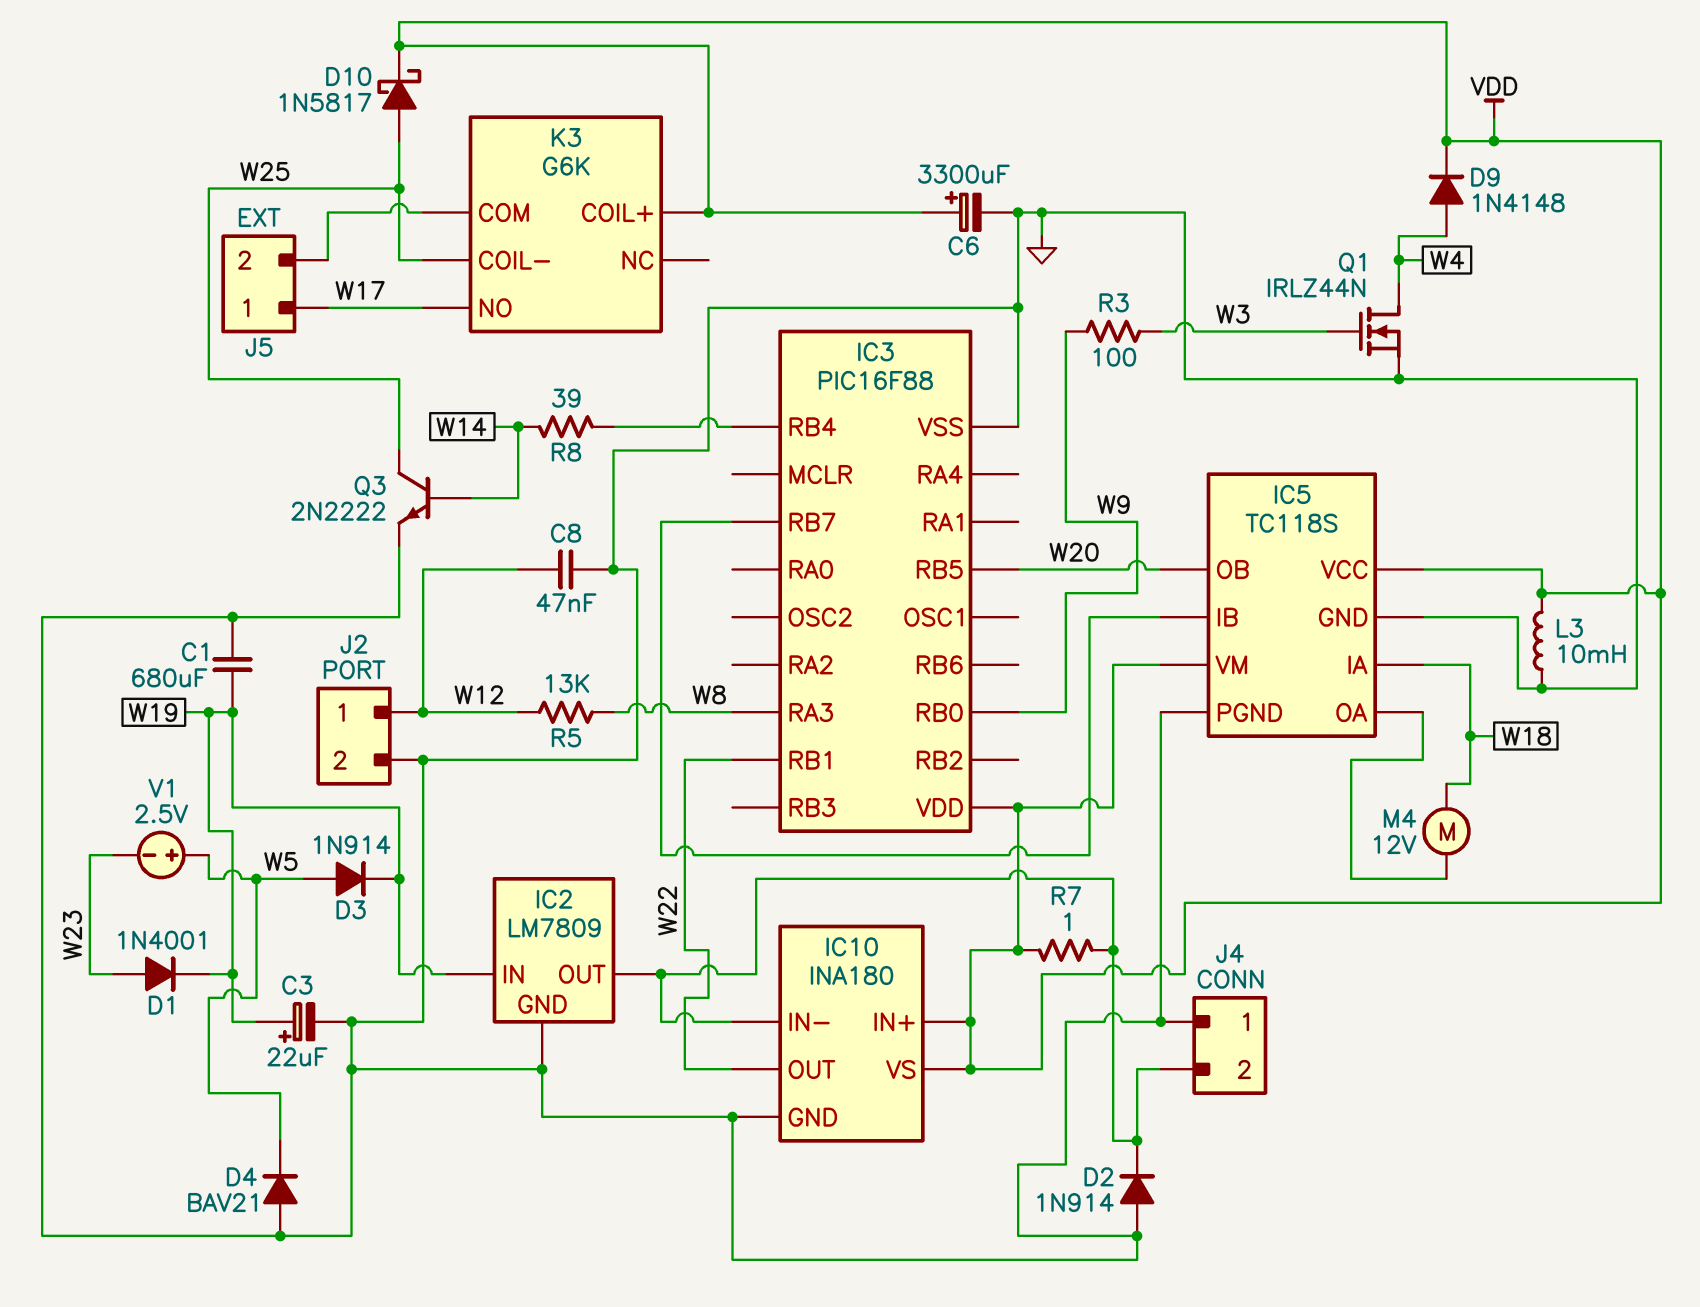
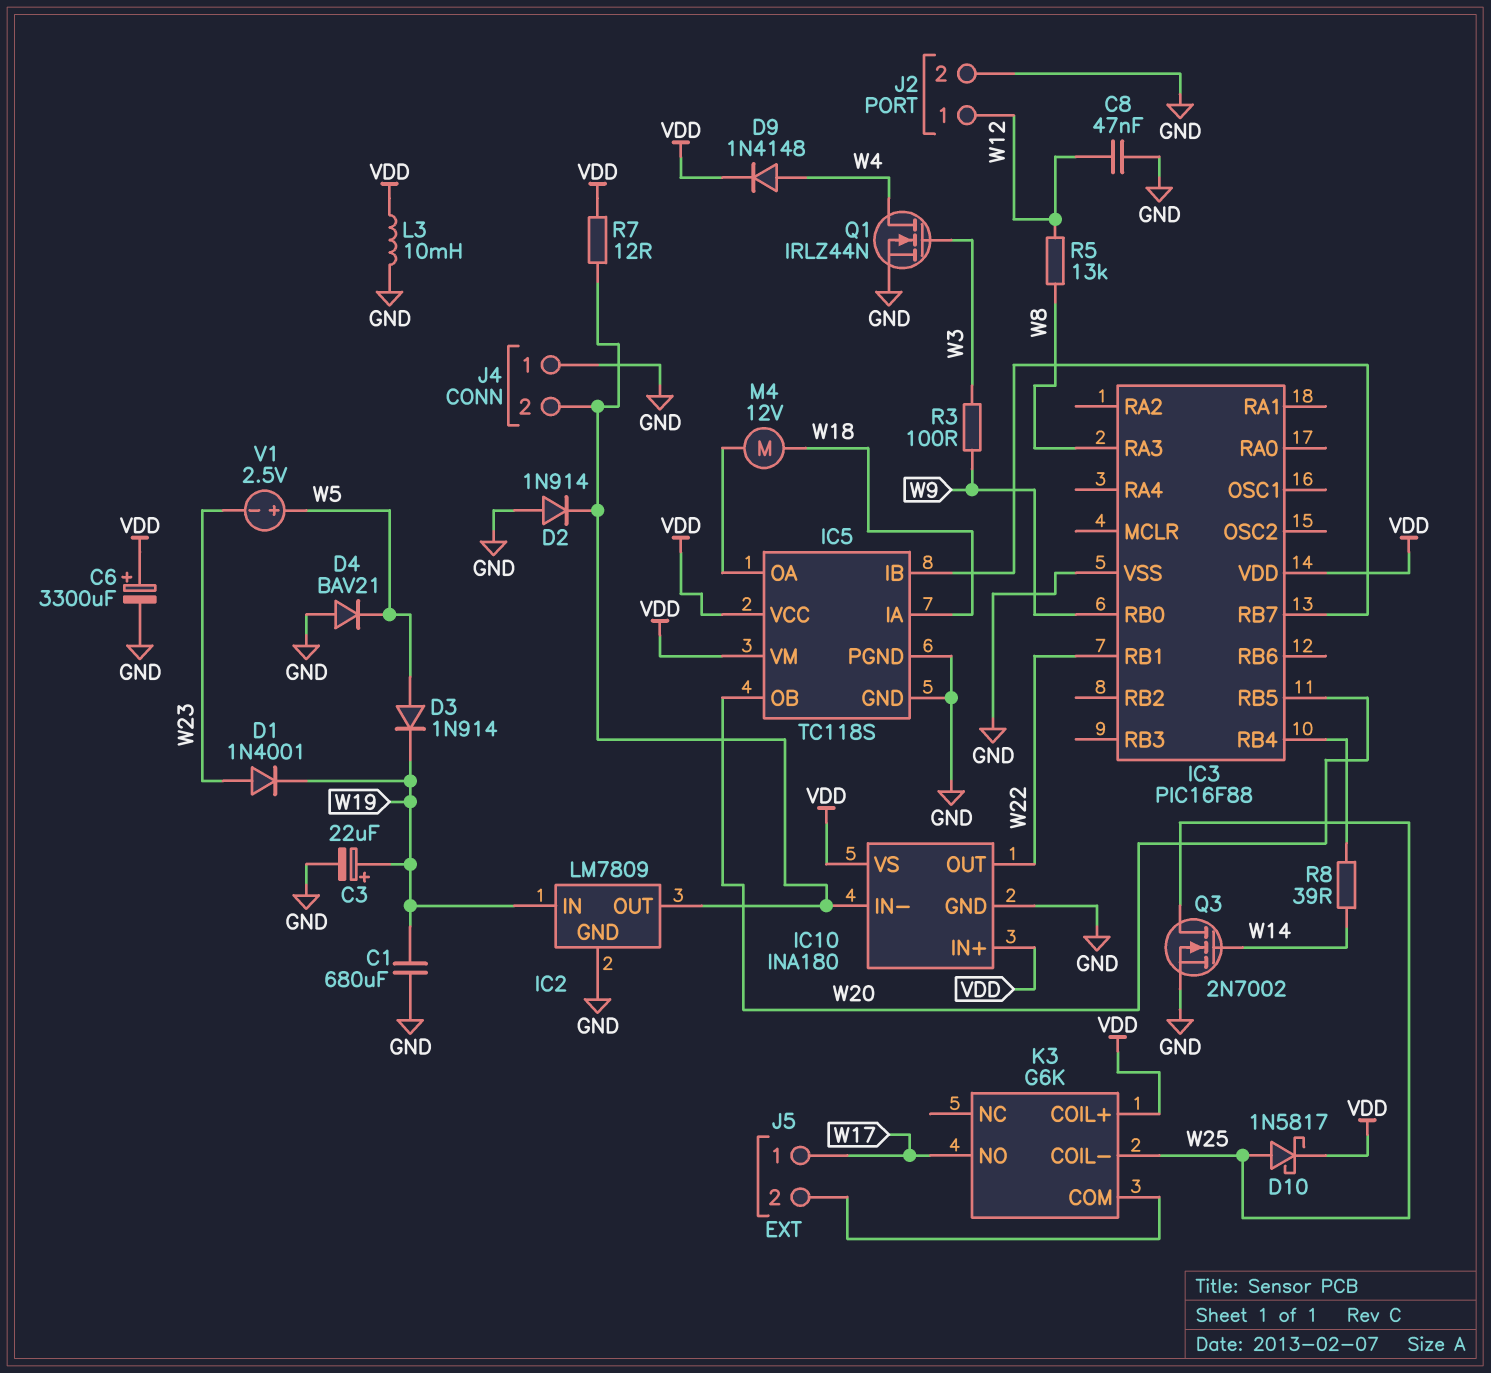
Q3: NPN 2N2222 (B W14, C W25, E GND) -> NMOS 2N7002 (G W14, D W25, S GND)
R7: 1 (IC2/OUT, VDD) -> 12 (IC2/OUT, VDD)

